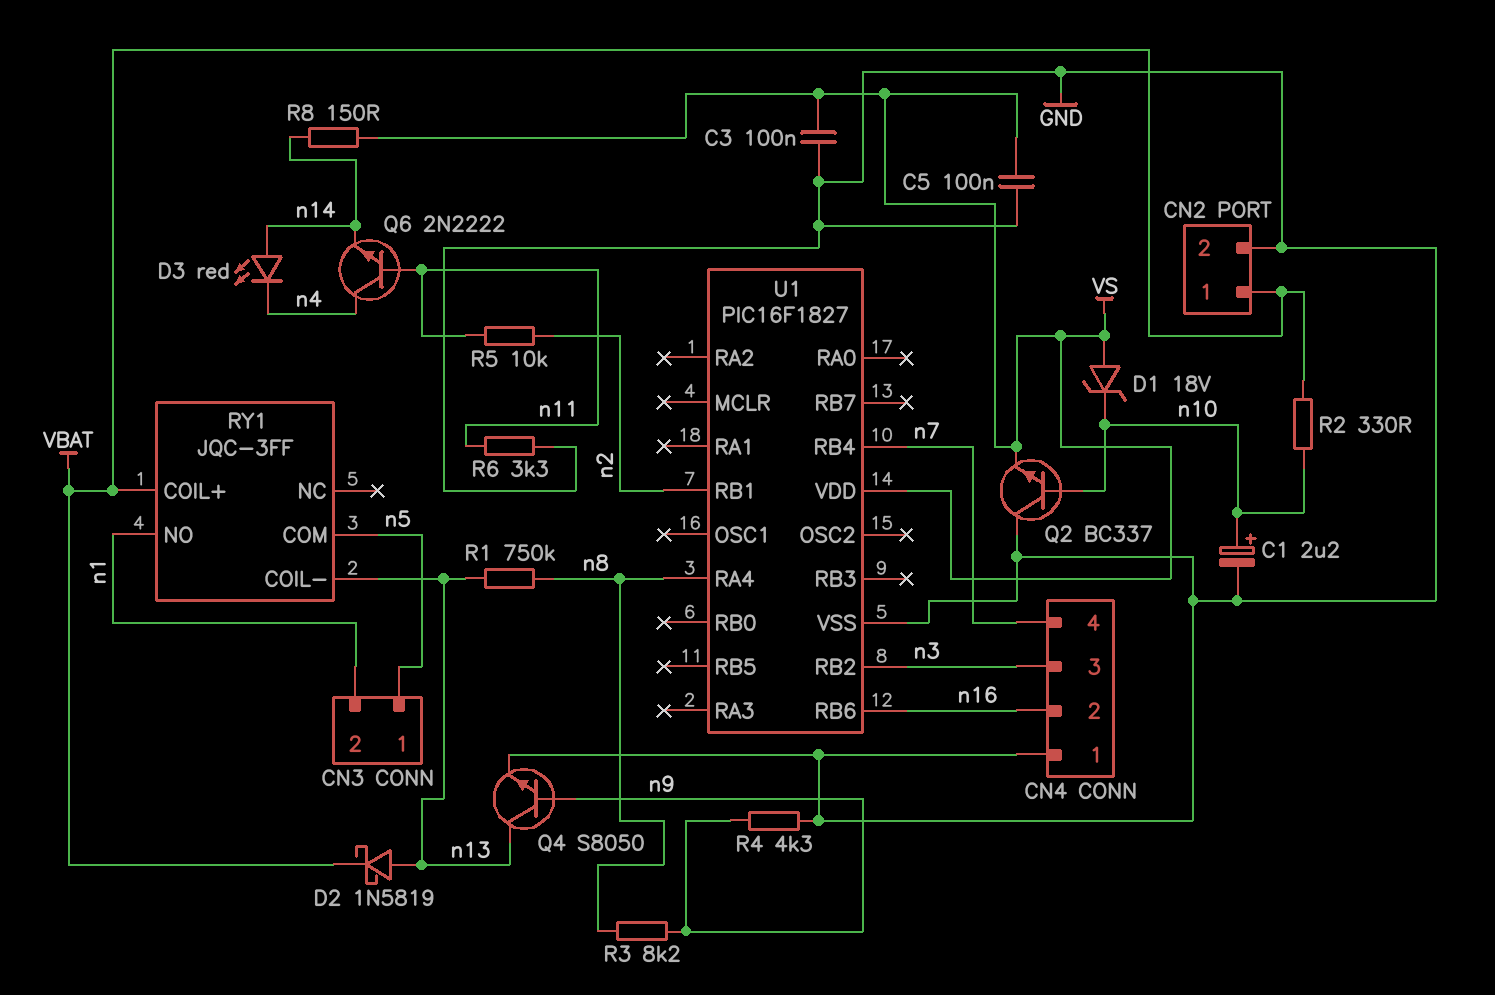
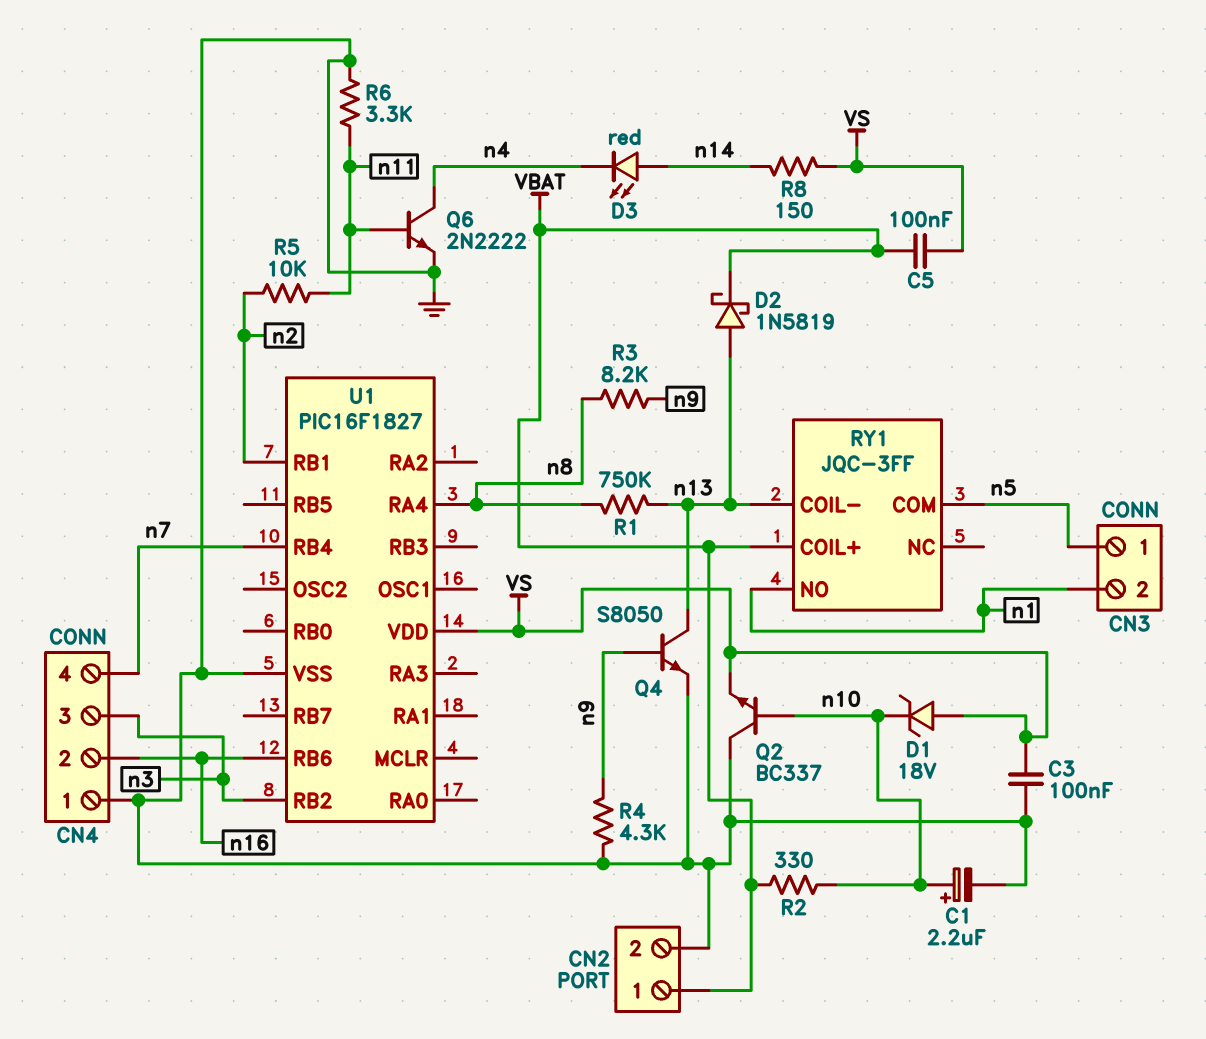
C5: 100nF (GND, VS) -> 100nF (VBAT, VS)
Q6: NPN 2N2222 (B n11, C n4, E n14) -> NPN 2N2222 (B n11, C n4, E GND)

